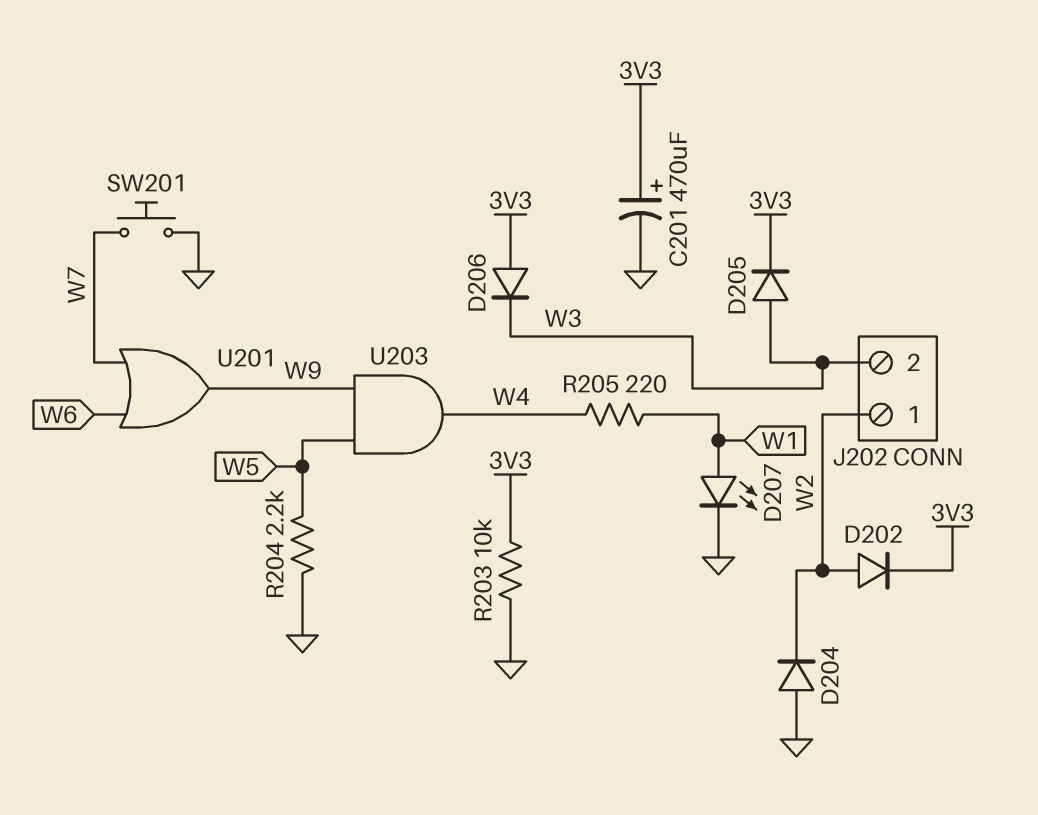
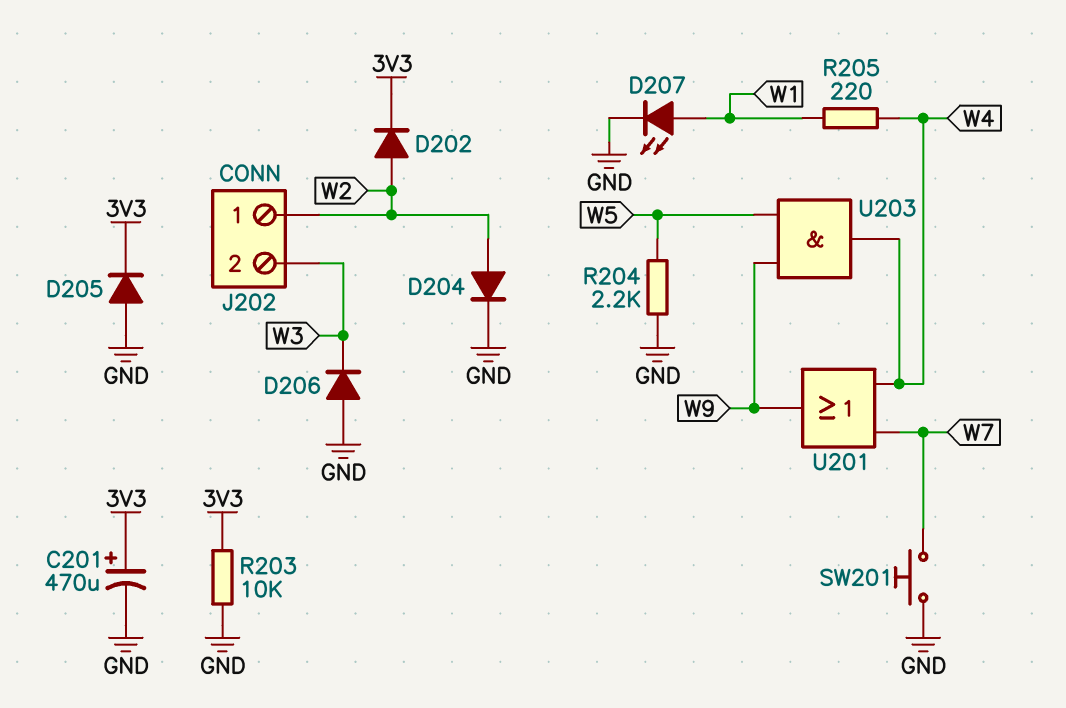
D204: diode (A GND, K W2) -> diode (A W2, K GND)
D205: diode (A W3, K 3V3) -> diode (A GND, K 3V3)
D206: diode (A 3V3, K W3) -> diode (A GND, K W3)
U201: OR (in W6, in W7, out W9) -> OR (in W4, in W7, out W9)

